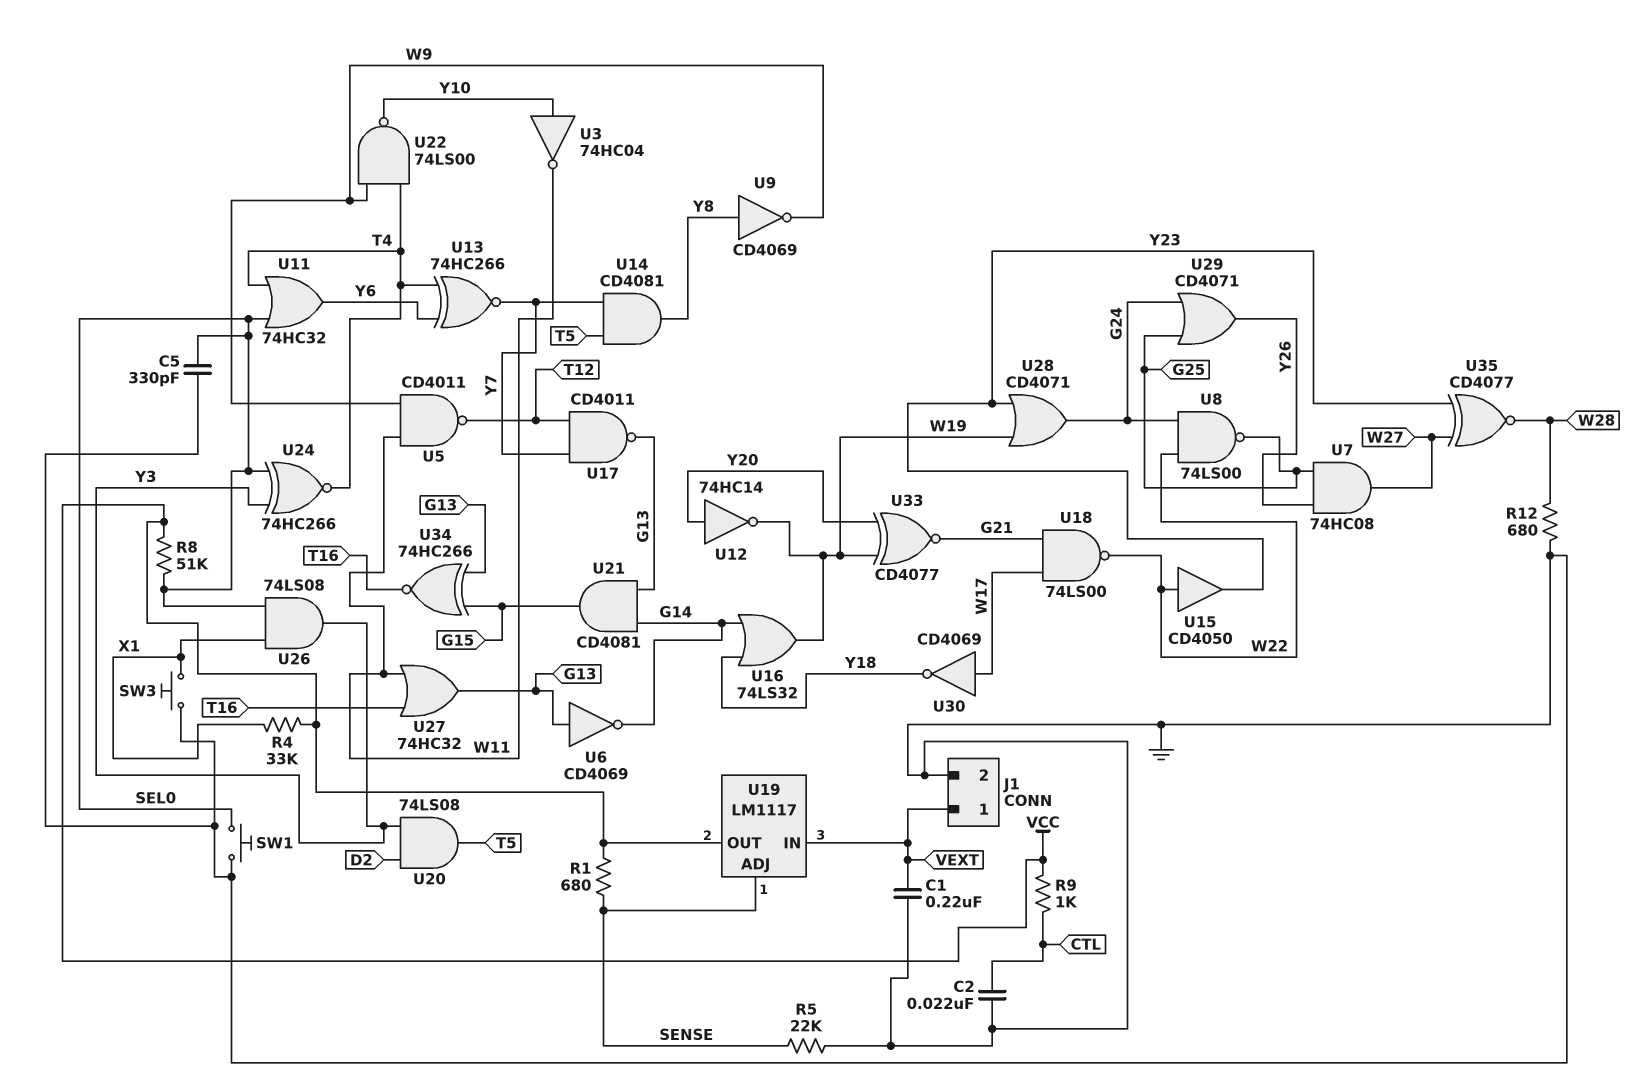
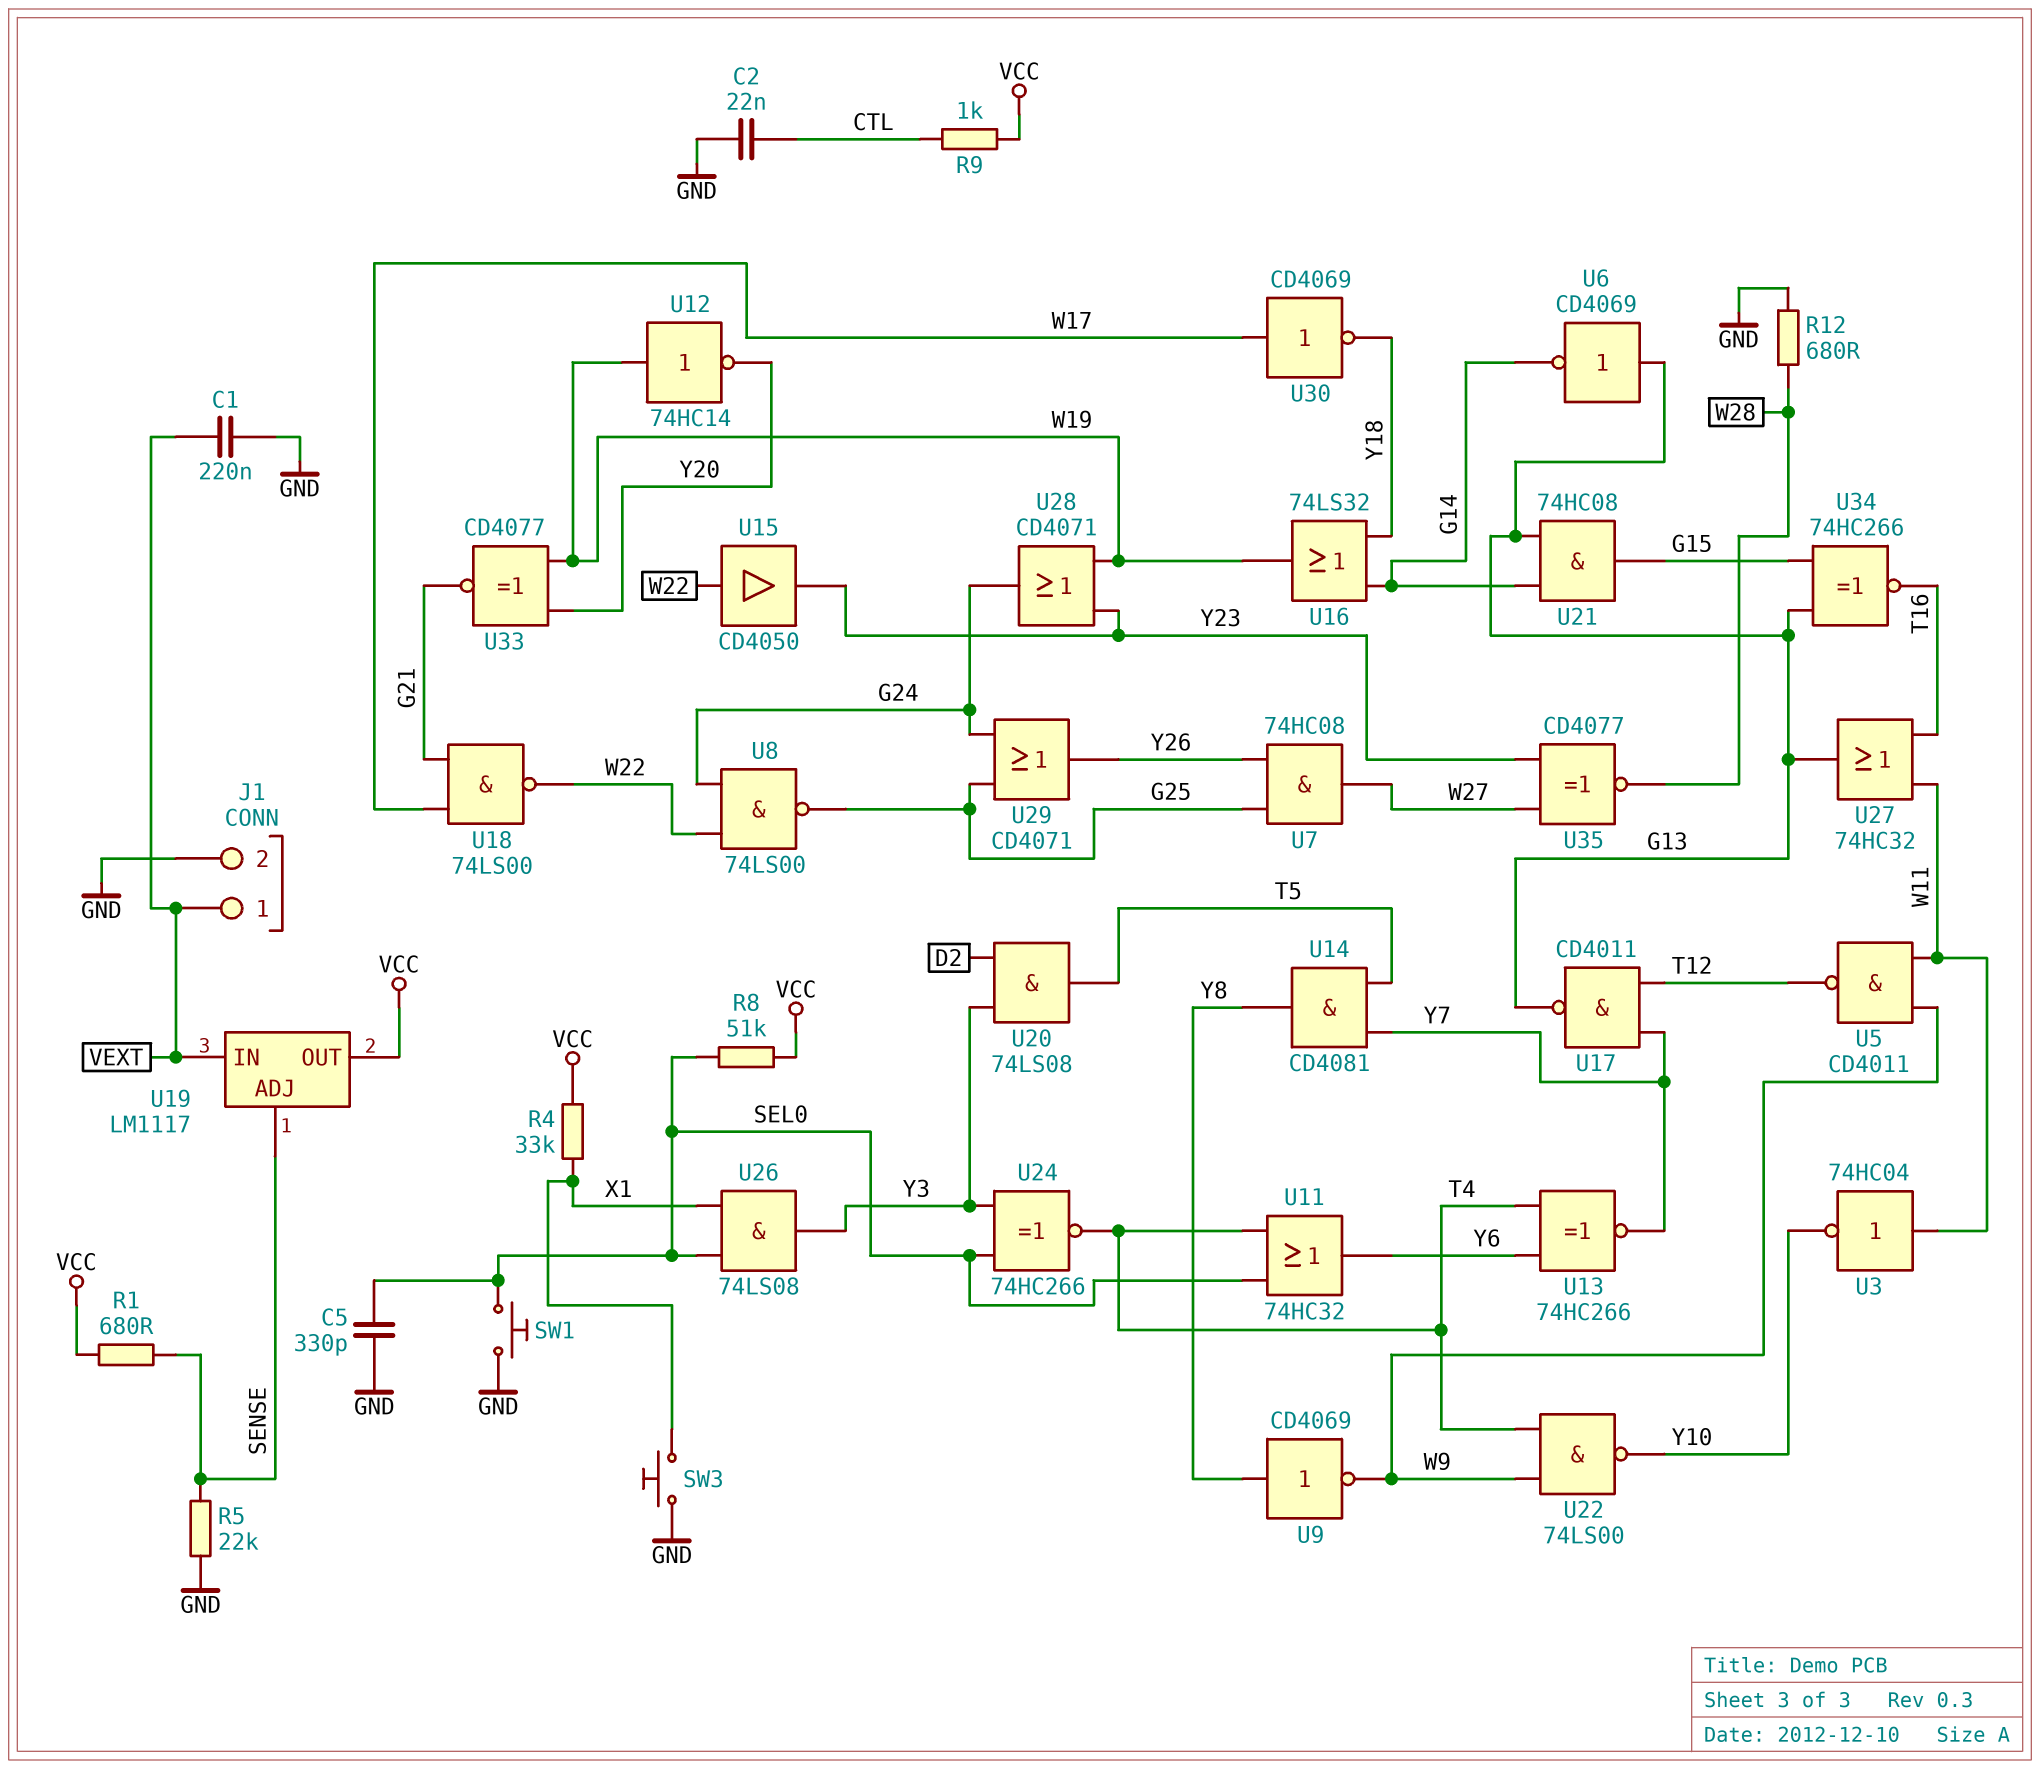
U3: NOT 74HC04 (in Y10, out W11) -> NOT 74HC04 (in W11, out Y10)
U12: NOT 74HC14 (in Y20, out W19) -> NOT 74HC14 (in W19, out Y20)
U21: AND CD4081 (in G13, in G14, out G15) -> AND 74HC08 (in G13, in G14, out G15)

